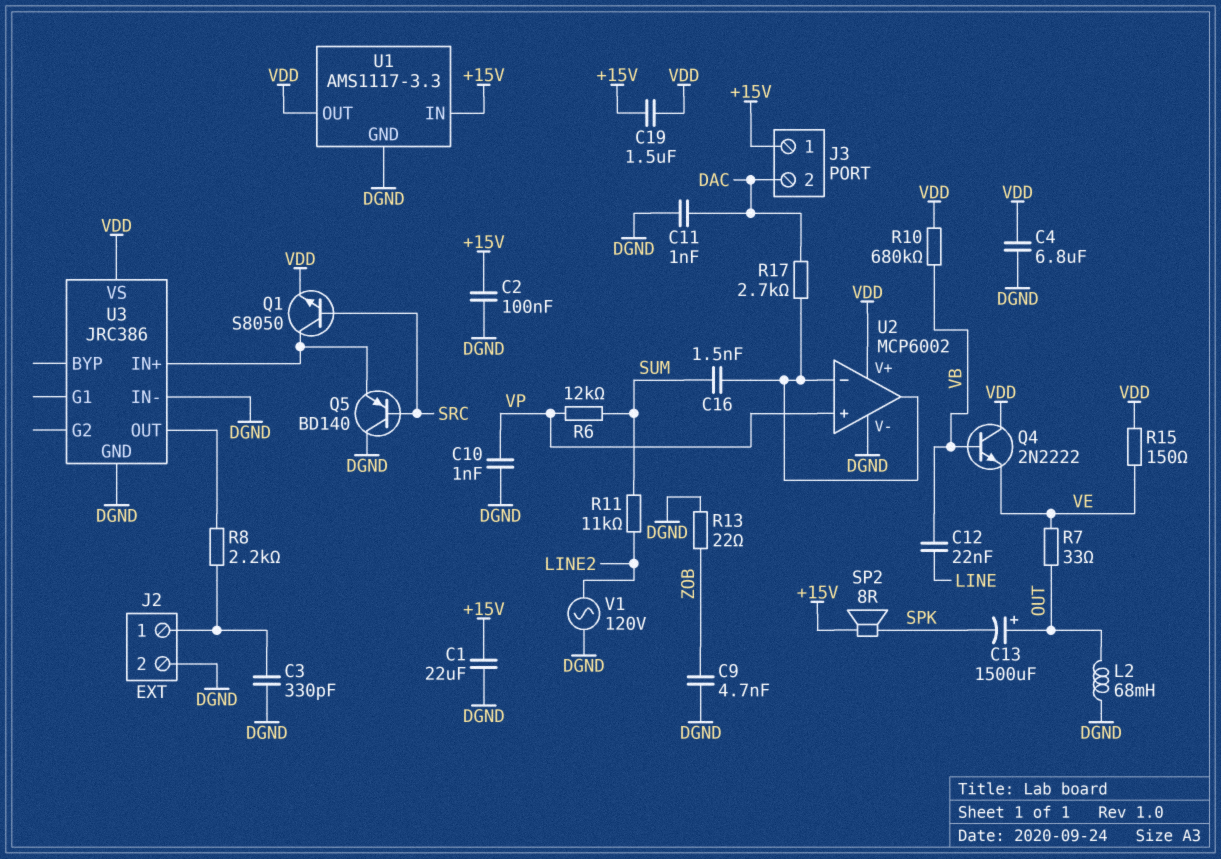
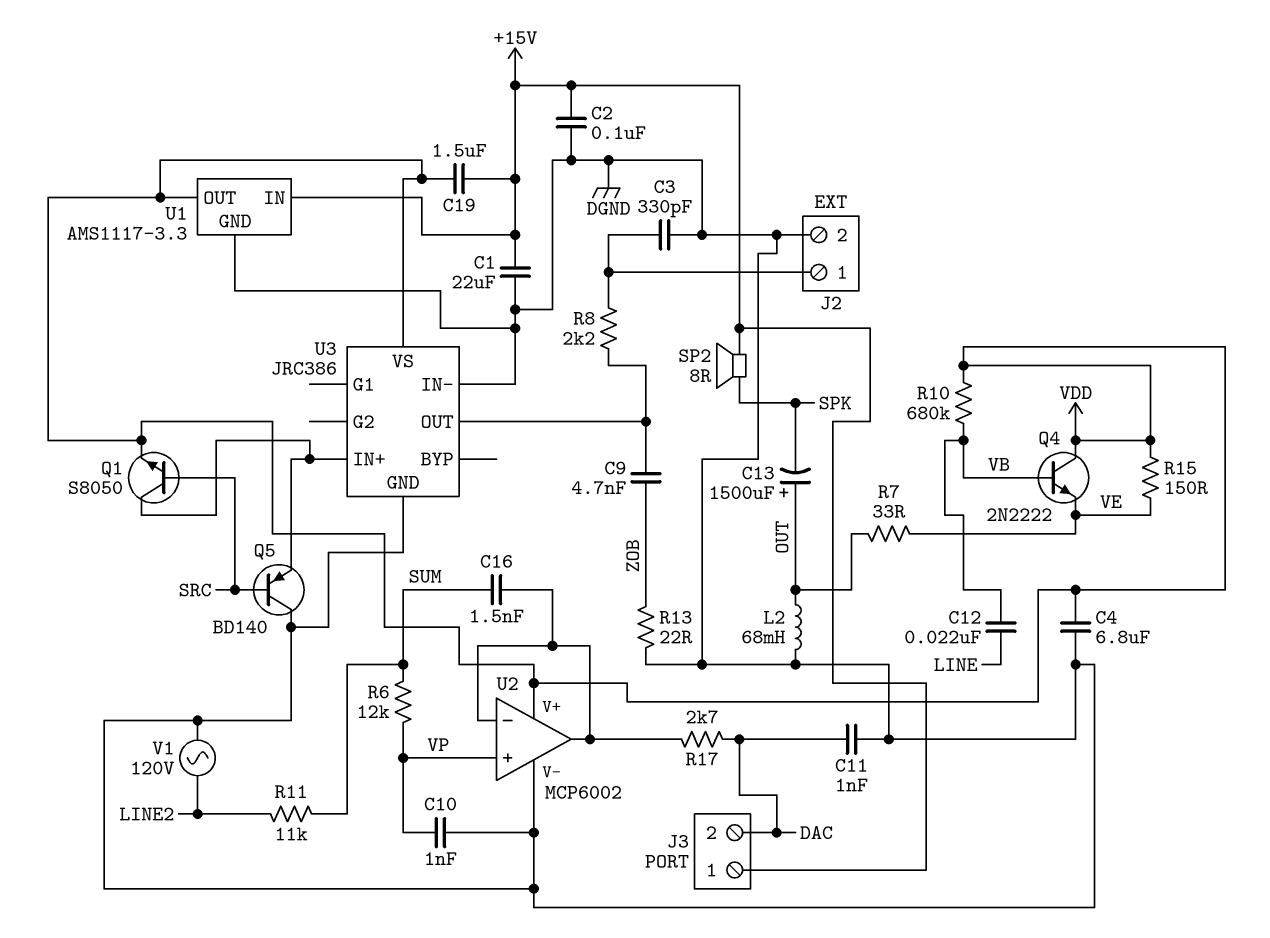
C9: 4.7nF (DGND, ZOB) -> 4.7nF (U3/OUT, ZOB)

